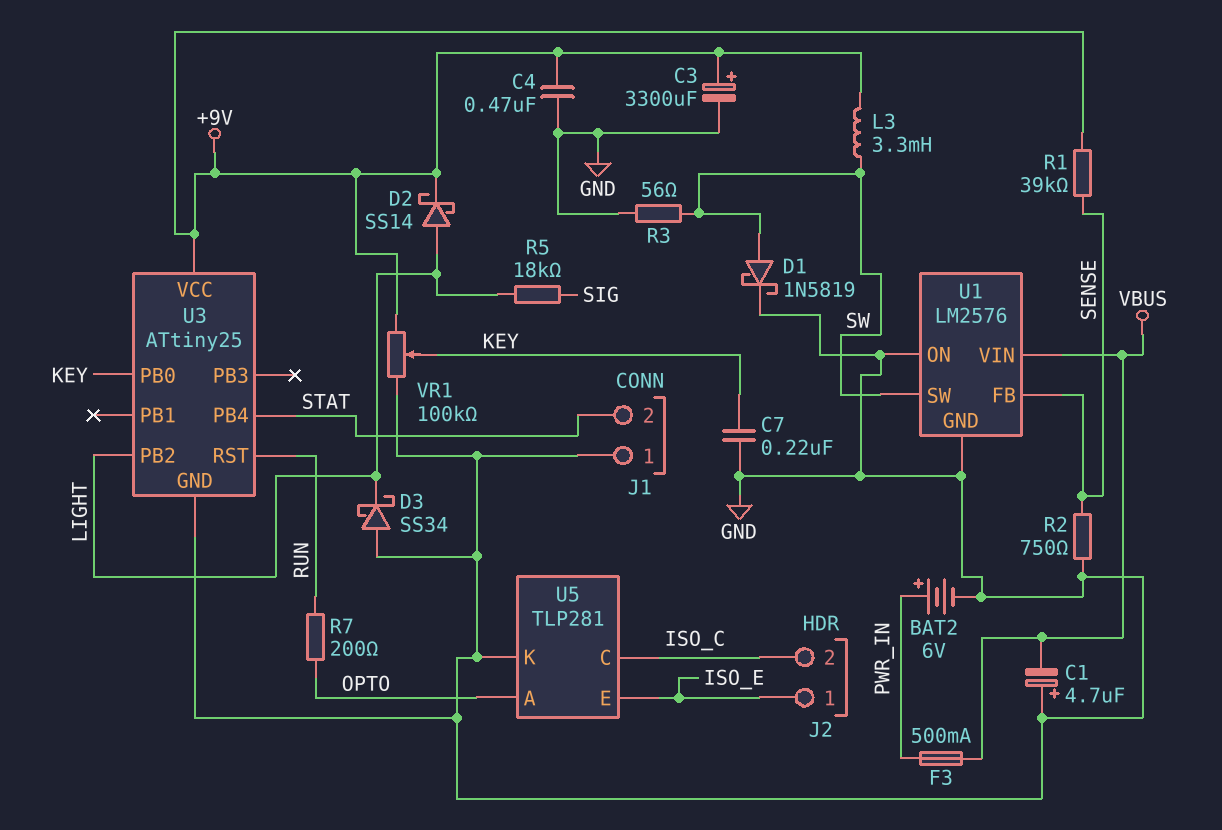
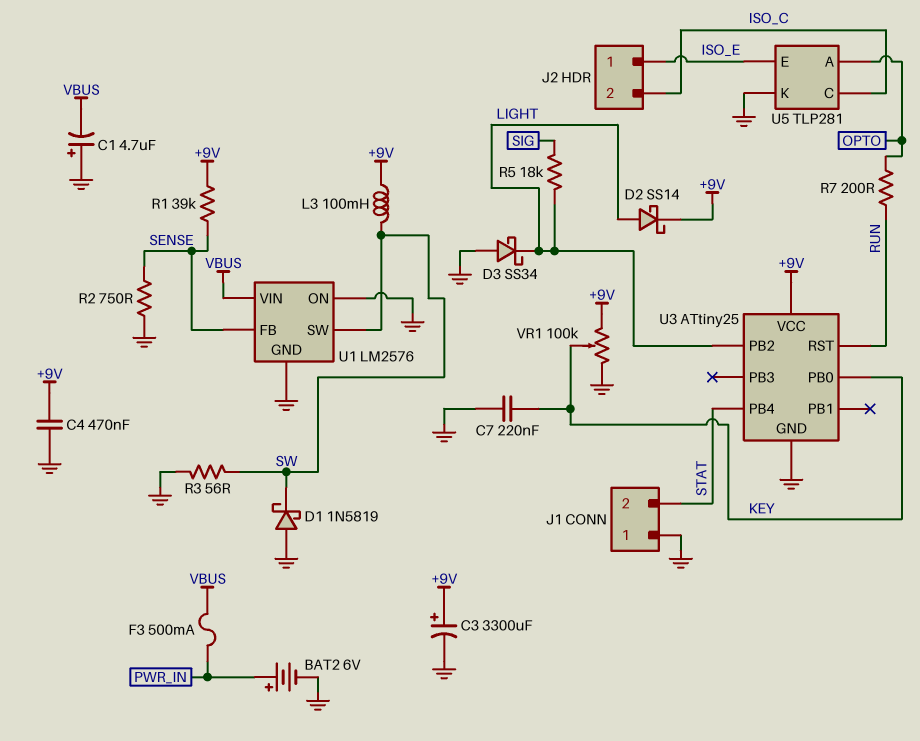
D1: schottky 1N5819 (A SW, K GND) -> schottky 1N5819 (A GND, K SW)
L3: 3.3mH (+9V, SW) -> 100mH (+9V, SW)

